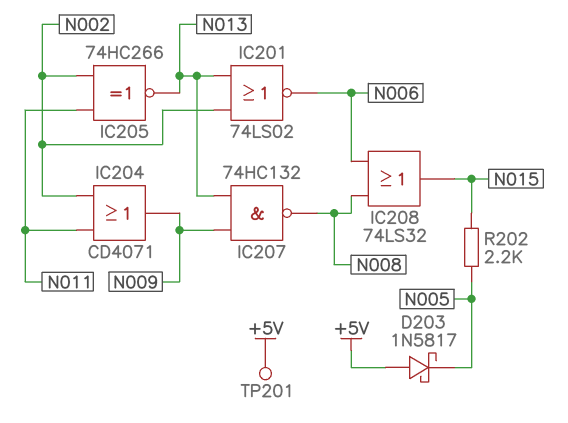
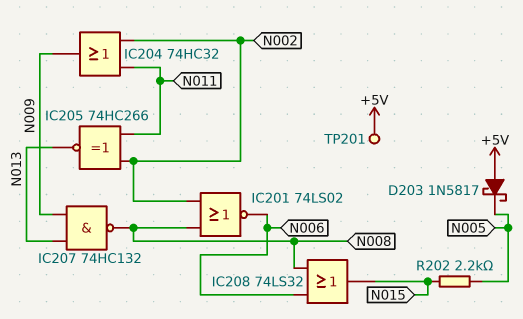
IC201: NOR 74LS02 (in N002, in N013, out N006) -> NOR 74LS02 (in N002, in N008, out N006)
IC204: OR CD4071 (in N002, in N011, out N009) -> OR 74HC32 (in N002, in N011, out N009)

